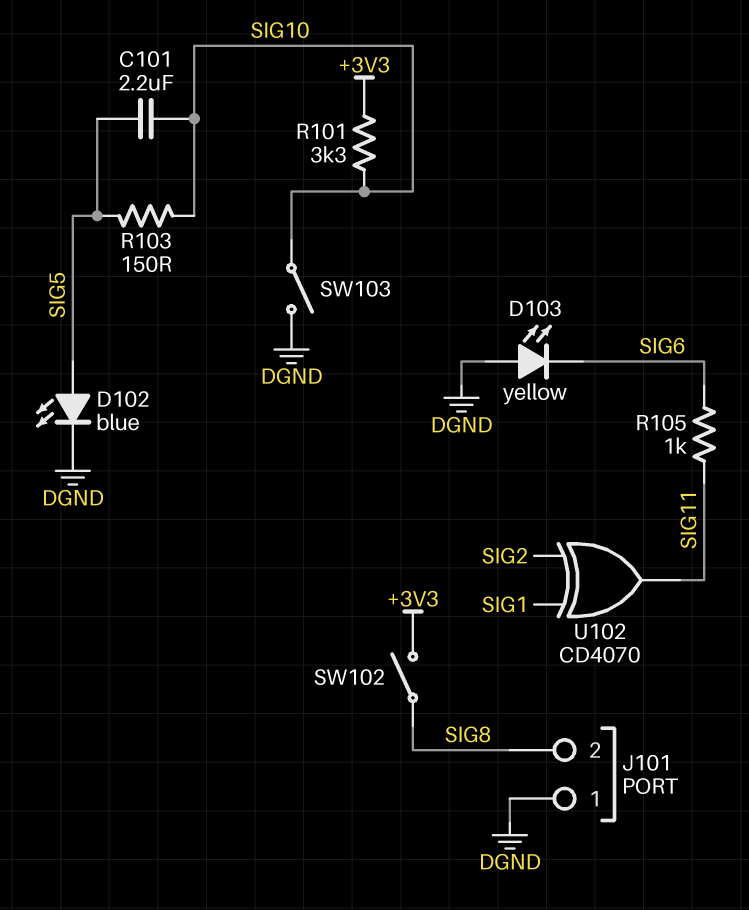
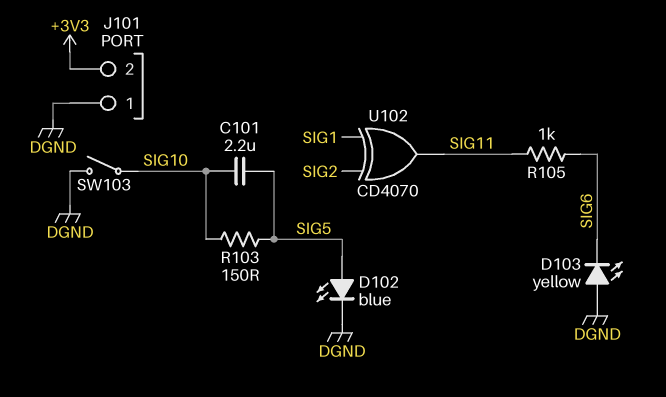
J101 pin 2: SIG8 -> +3V3
R101: 3.3k (+3V3, SIG10) -> none
SW102: switch (+3V3, SIG8) -> none

